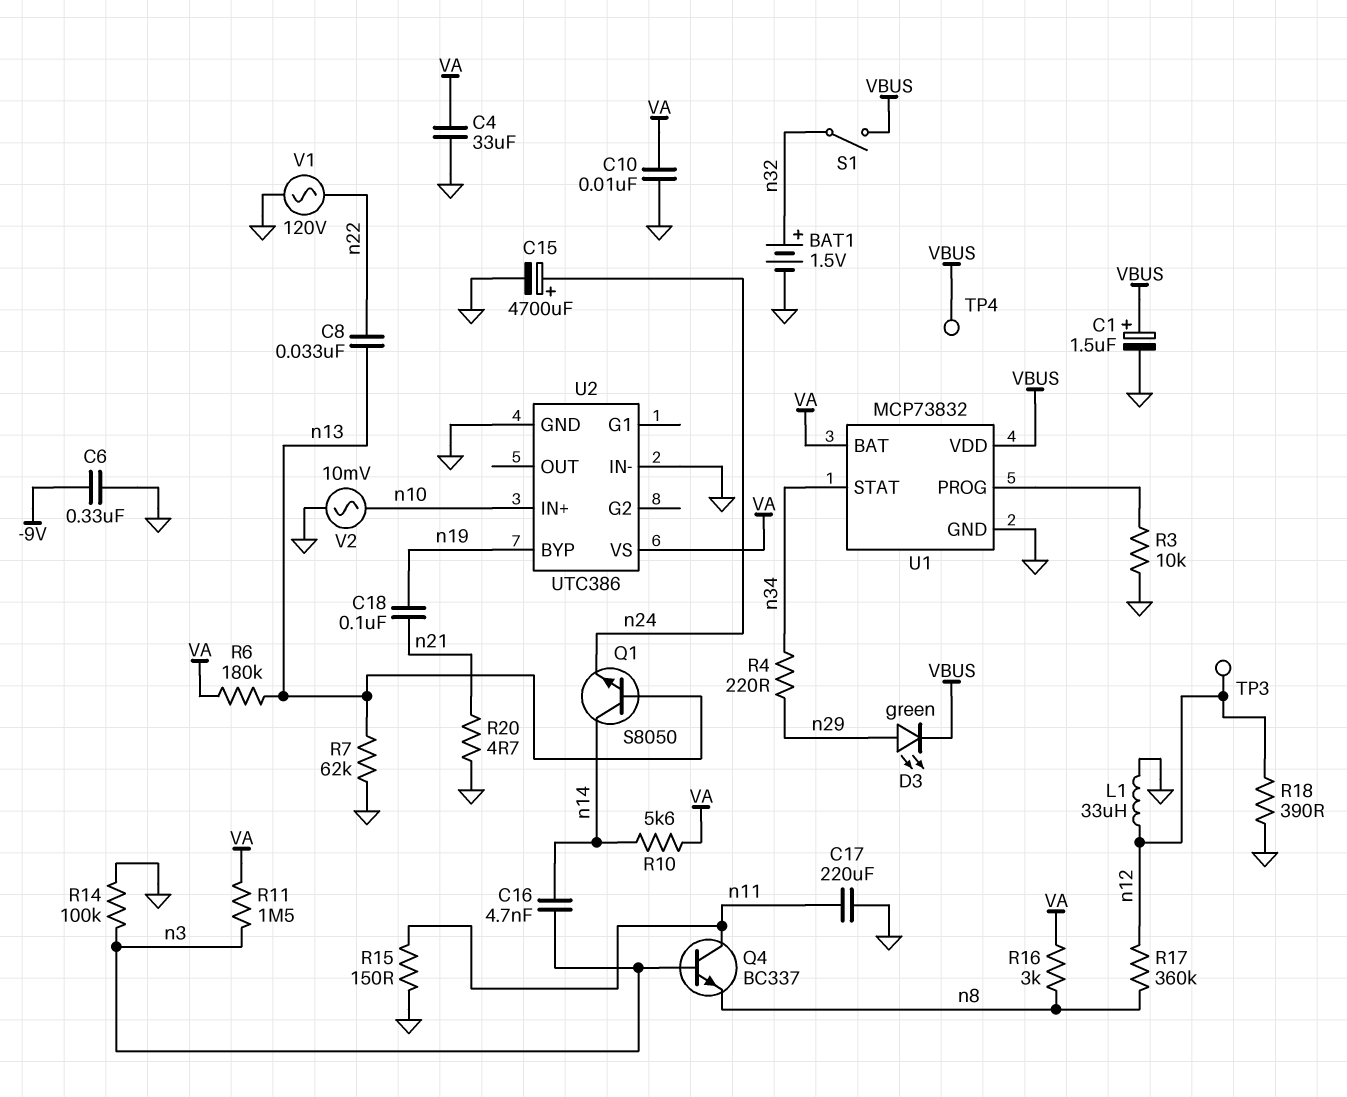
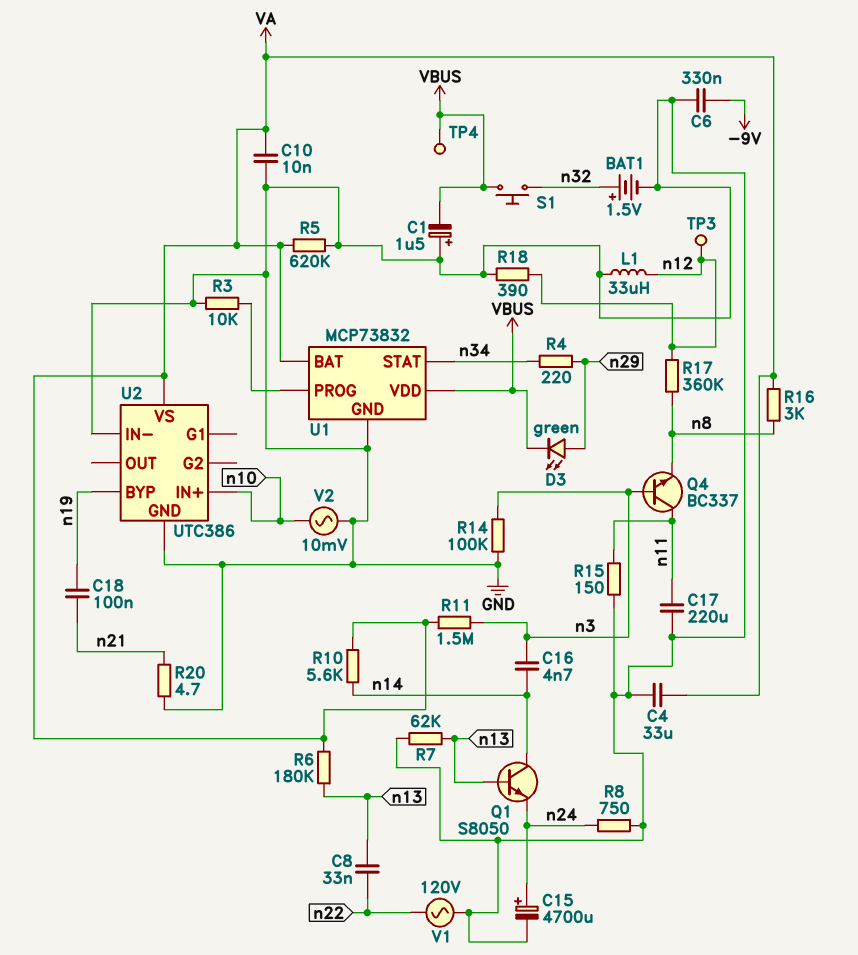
C1: 1.5uF (plus VBUS, minus GND) -> 1.5uF (plus GND, minus VBUS)
R5: none -> 620k (GND, VA)
R8: none -> 750 (GND, n24)
S1: switch (VBUS, n32) -> button (VBUS, n32)

